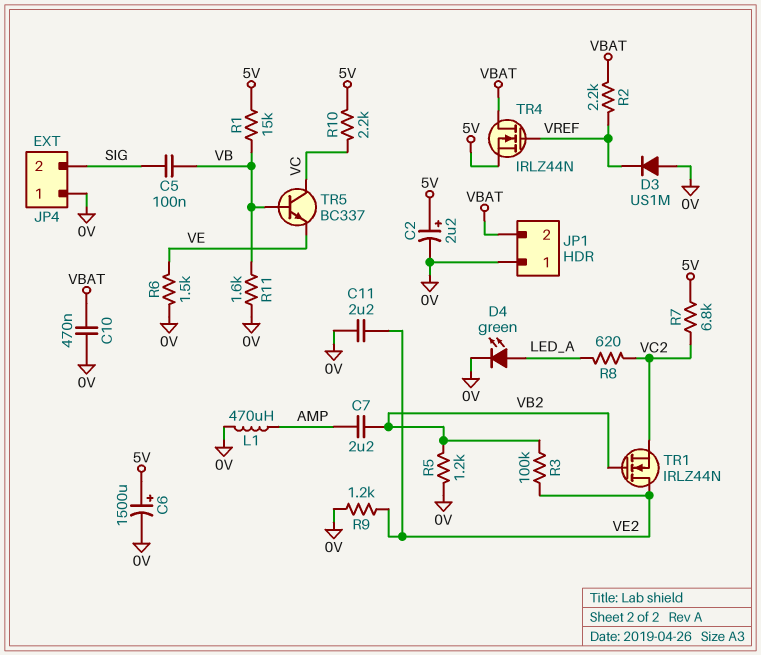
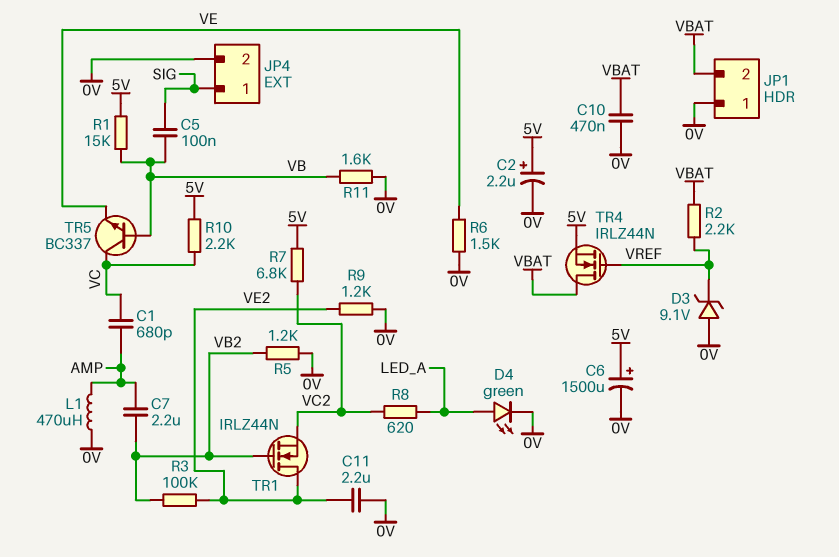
C1: none -> 680pF (AMP, VC)
D3: diode US1M (A 0V, K VREF) -> zener 9.1V (A 0V, K VREF)
JP4 pin 1: 0V -> SIG
JP4 pin 2: SIG -> 0V

